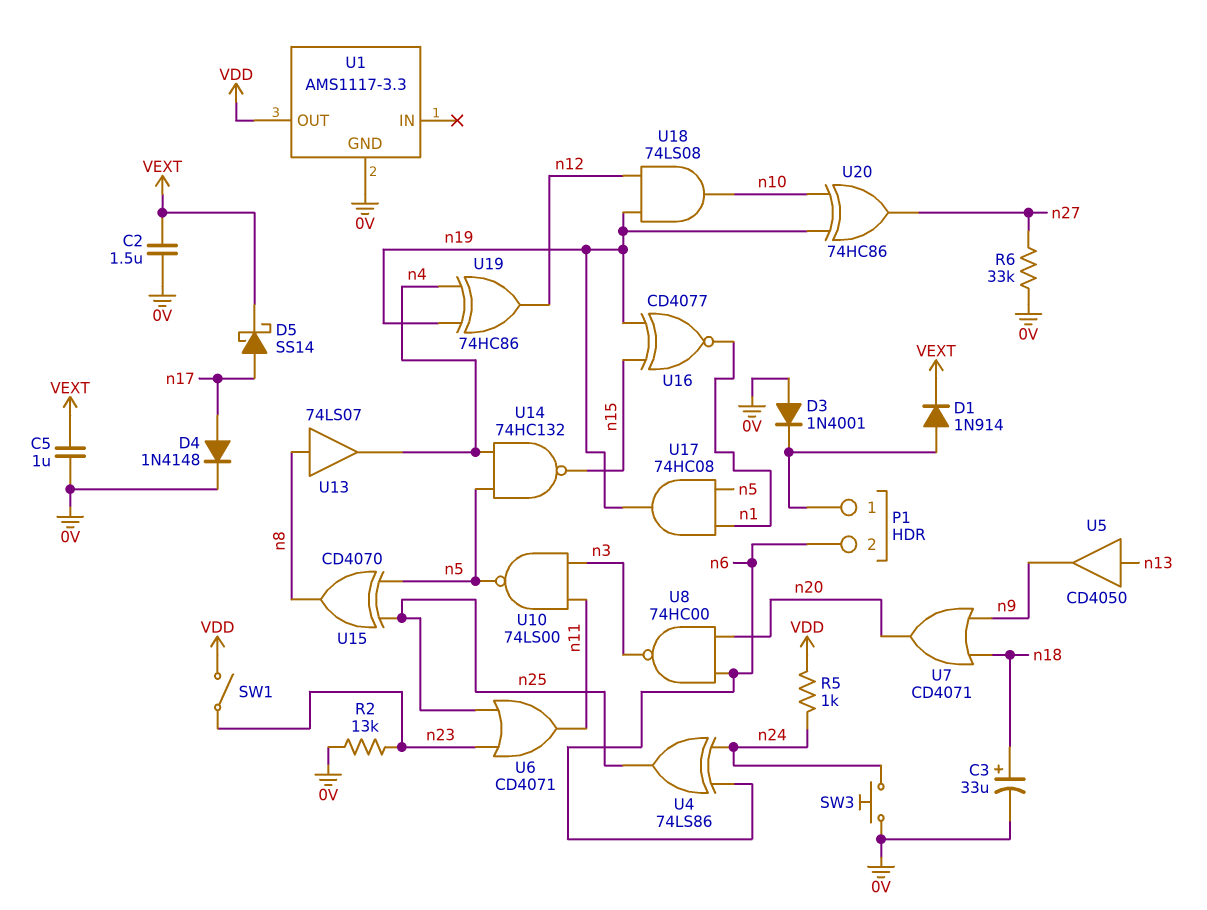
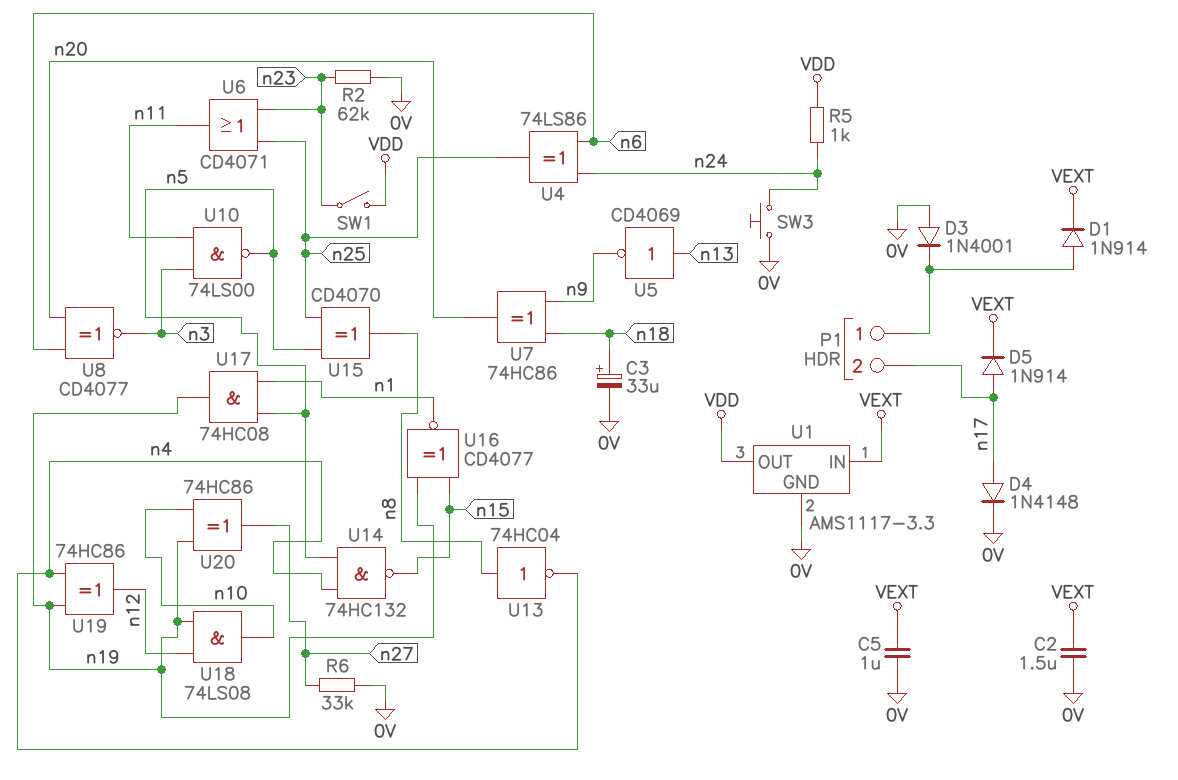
D5: schottky SS14 (A n17, K VEXT) -> diode 1N914 (A n17, K VEXT)
P1 pin 2: n6 -> n17
R2: 13k (0V, n23) -> 62k (0V, n23)
U1 pin IN: none -> VEXT
U5: buffer CD4050 (in n13, out n9) -> NOT CD4069 (in n13, out n9)
U7: OR CD4071 (in n9, in n18, out n20) -> XOR 74HC86 (in n9, in n18, out n20)
U8: NAND 74HC00 (in n6, in n20, out n3) -> XNOR CD4077 (in n6, in n20, out n3)
U13: buffer 74LS07 (in n8, out n4) -> NOT 74HC04 (in n8, out n4)

